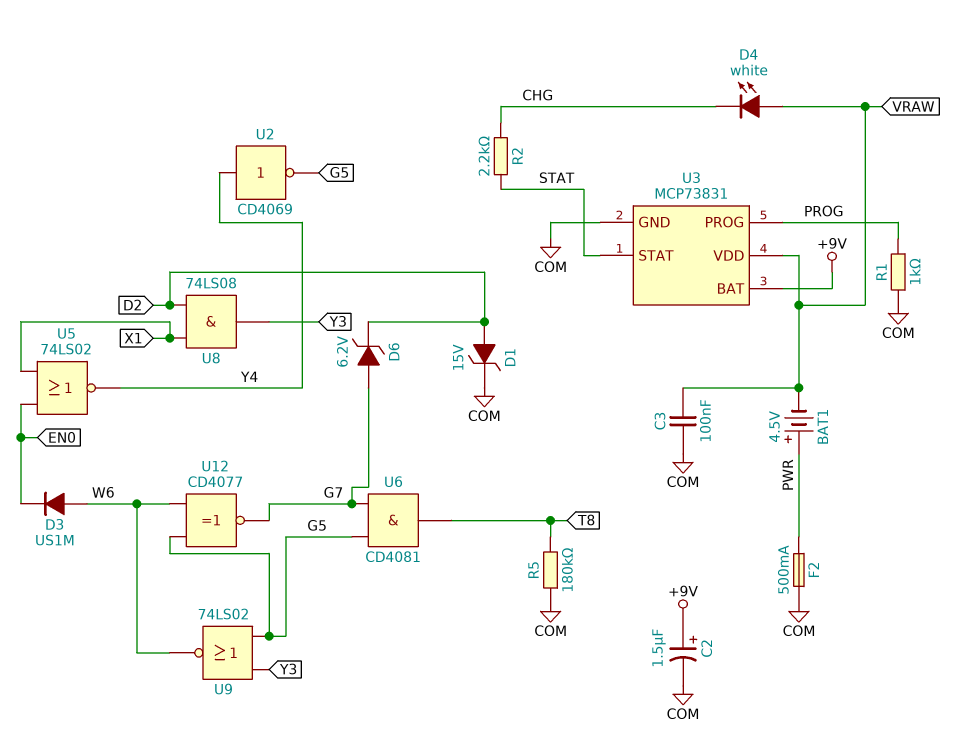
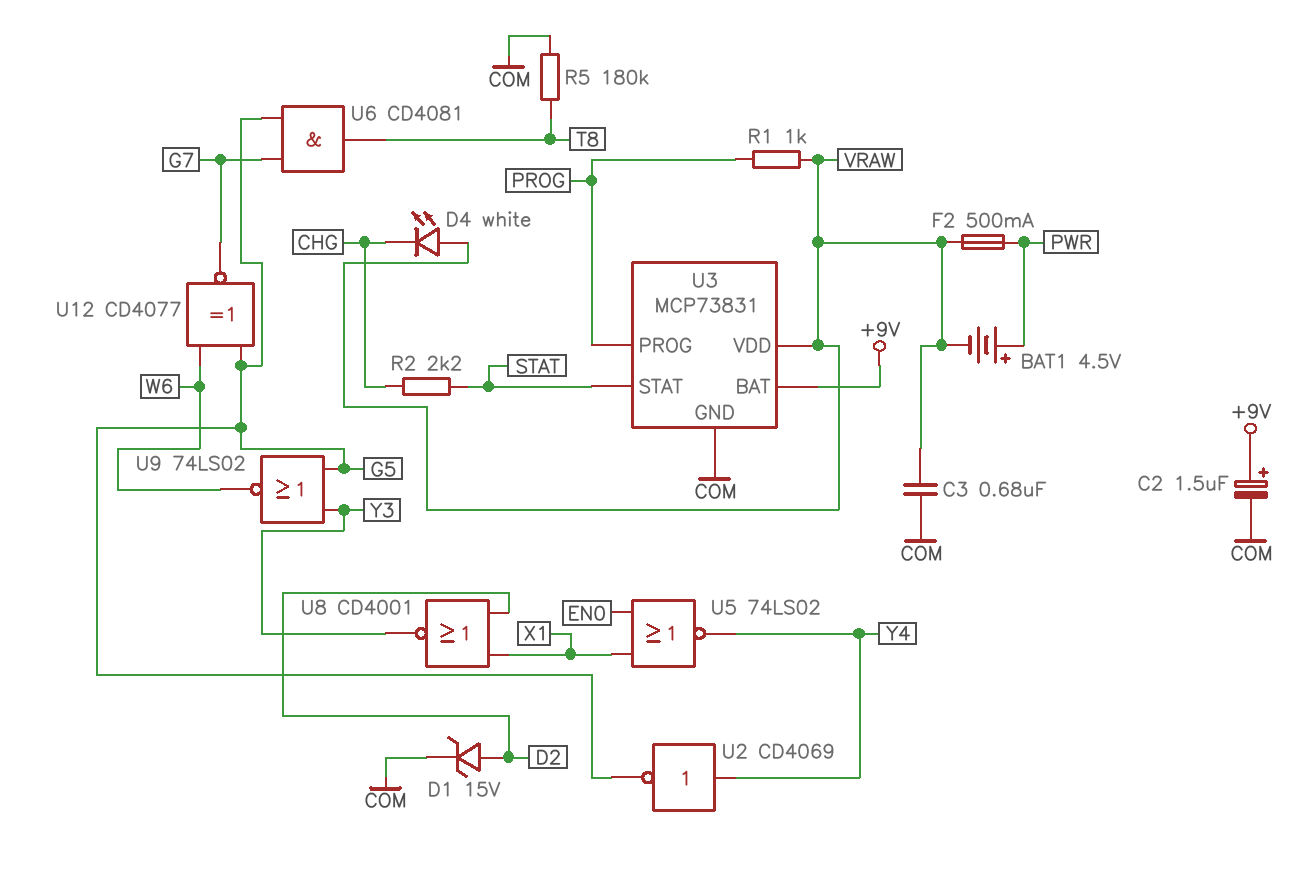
C3: 100nF (COM, VRAW) -> 680nF (COM, VRAW)
D3: diode US1M (A W6, K EN0) -> none
D6: zener 6.2V (A G7, K D2) -> none
F2: 500mA (COM, PWR) -> 500mA (PWR, VRAW)
R1: 1k (COM, PROG) -> 1k (PROG, VRAW)
U8: AND 74LS08 (in D2, in X1, out Y3) -> NOR CD4001 (in D2, in X1, out Y3)

